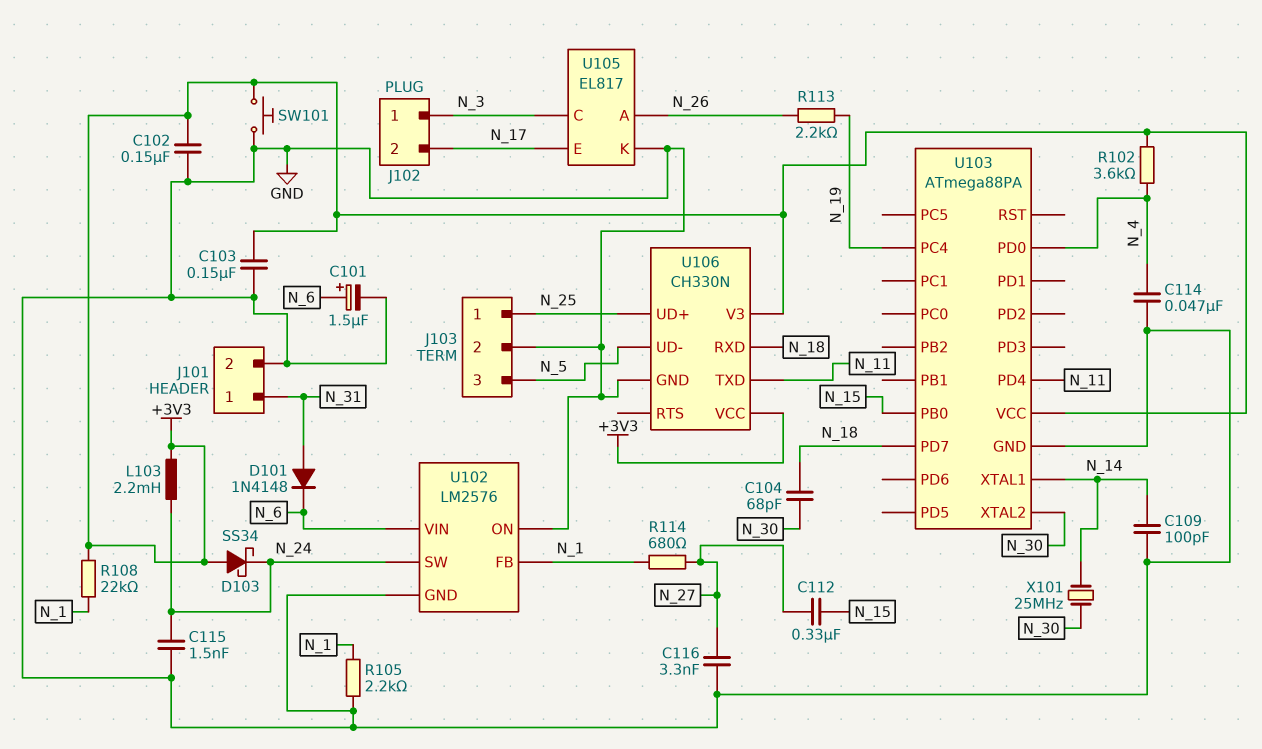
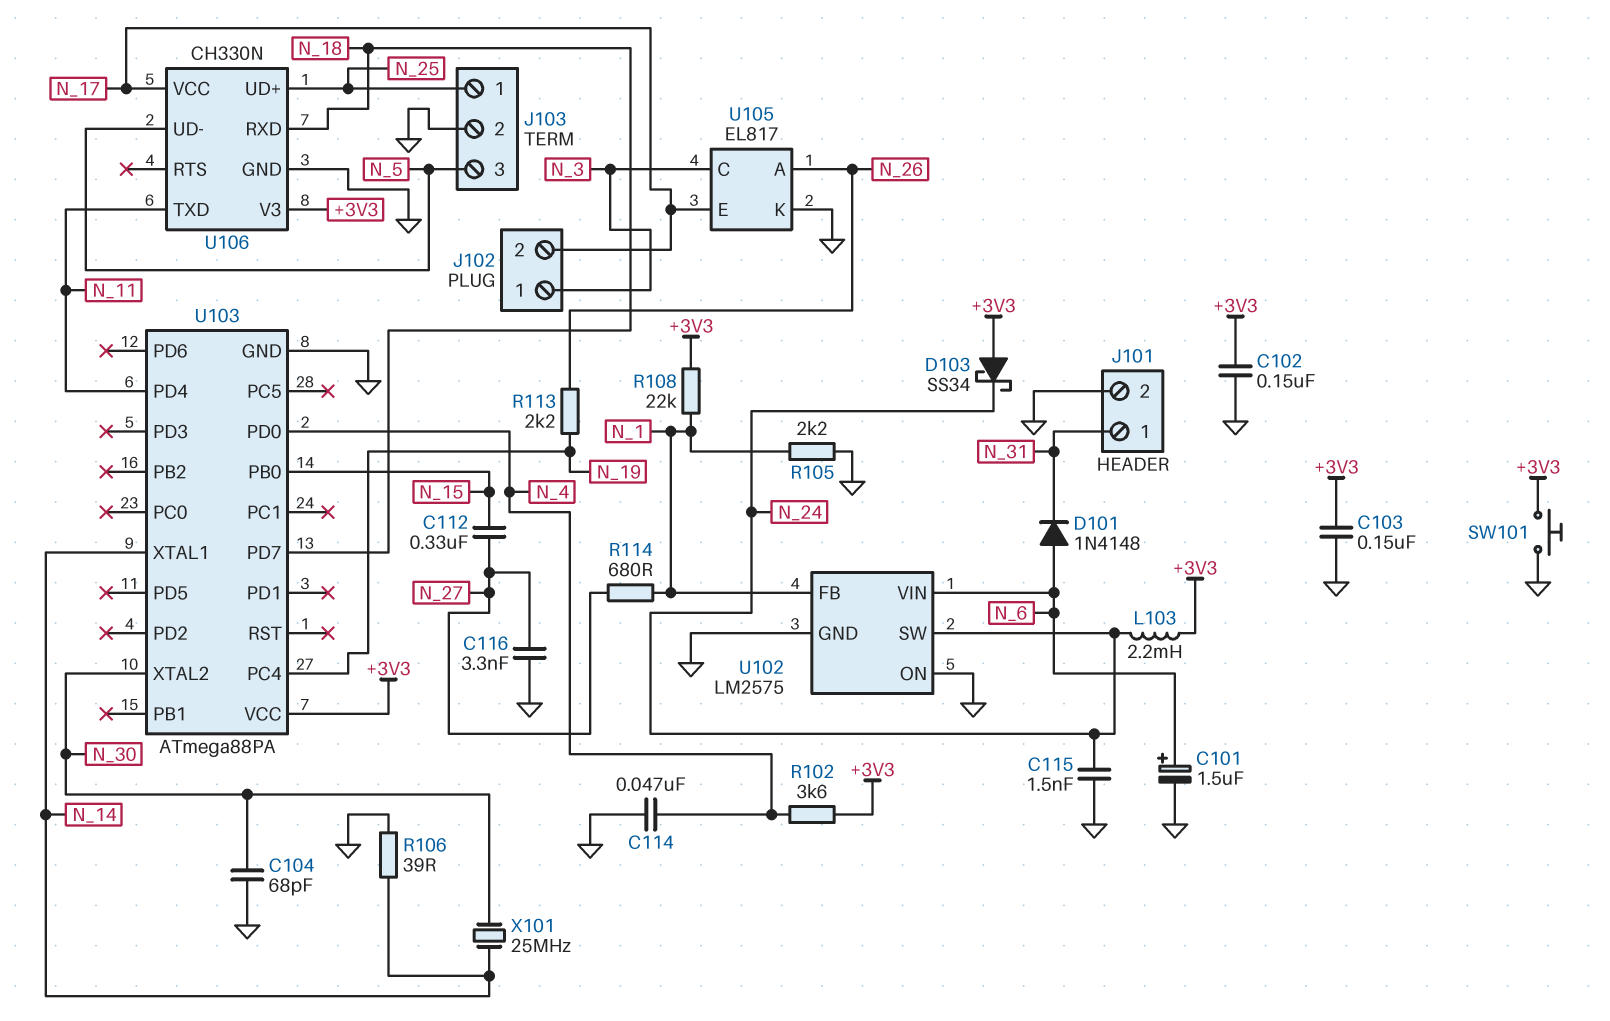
C104: 68pF (N_18, N_30) -> 68pF (GND, N_30)
C109: 100pF (GND, N_14) -> none
D101: diode 1N4148 (A N_31, K N_6) -> diode 1N4148 (A N_6, K N_31)
R106: none -> 39 (GND, N_14)
U102: LM2576 -> LM2575
U106 pin VCC: +3V3 -> N_17

